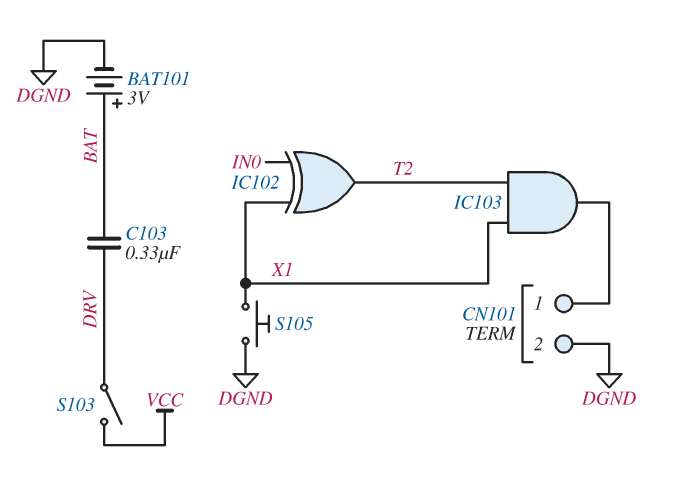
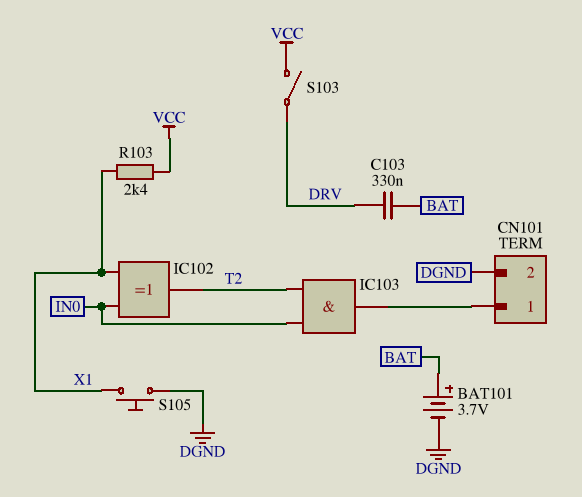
BAT101: 3V (plus BAT, minus DGND) -> 3.7V (plus BAT, minus DGND)
IC103: AND (in T2, in X1, out CN101/1) -> AND (in IN0, in T2, out CN101/1)
R103: none -> 2.4k (VCC, X1)

